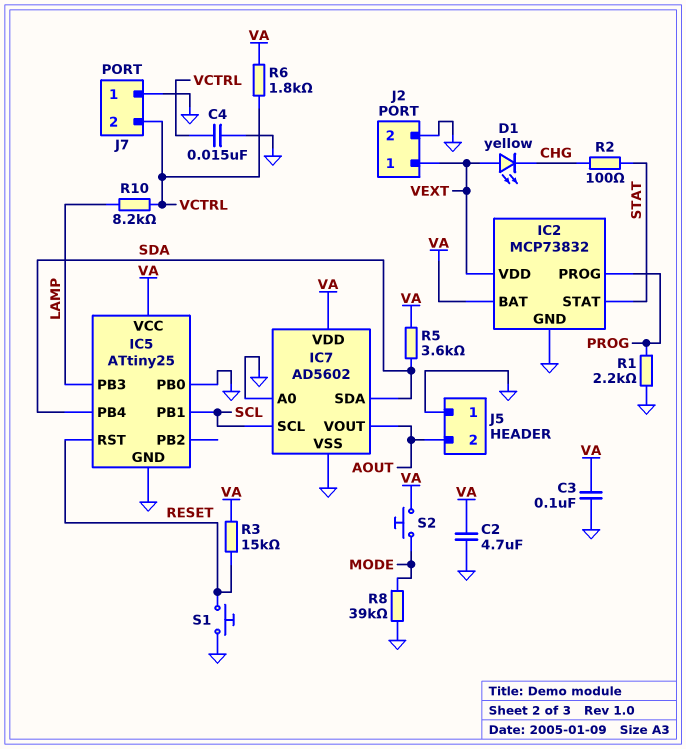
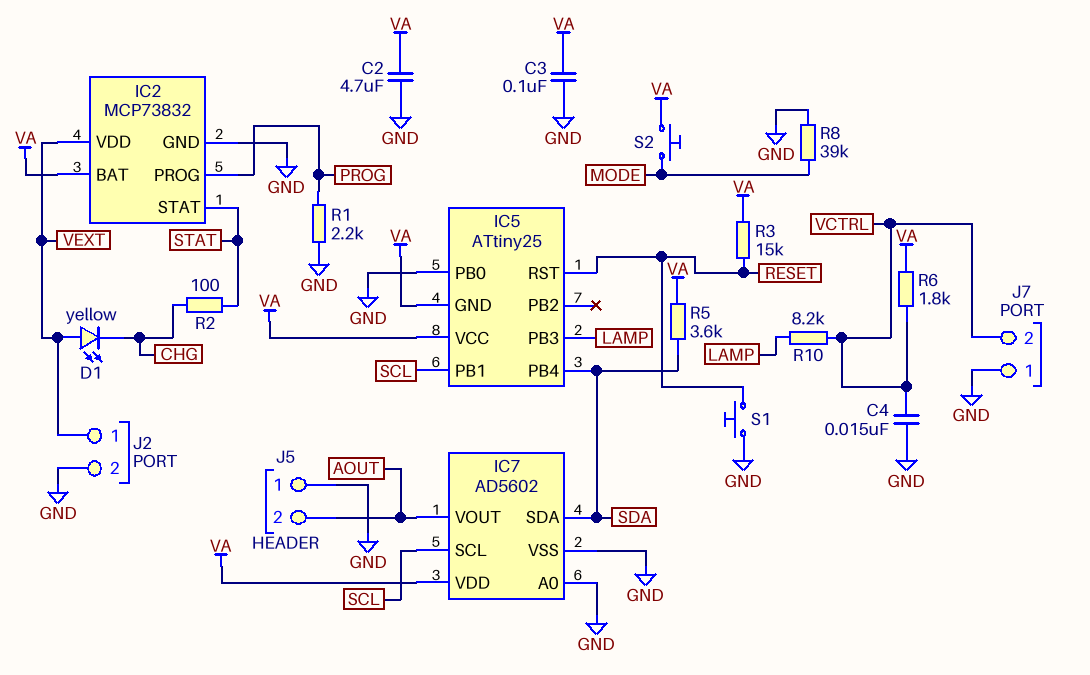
IC5 pin GND: GND -> VA

